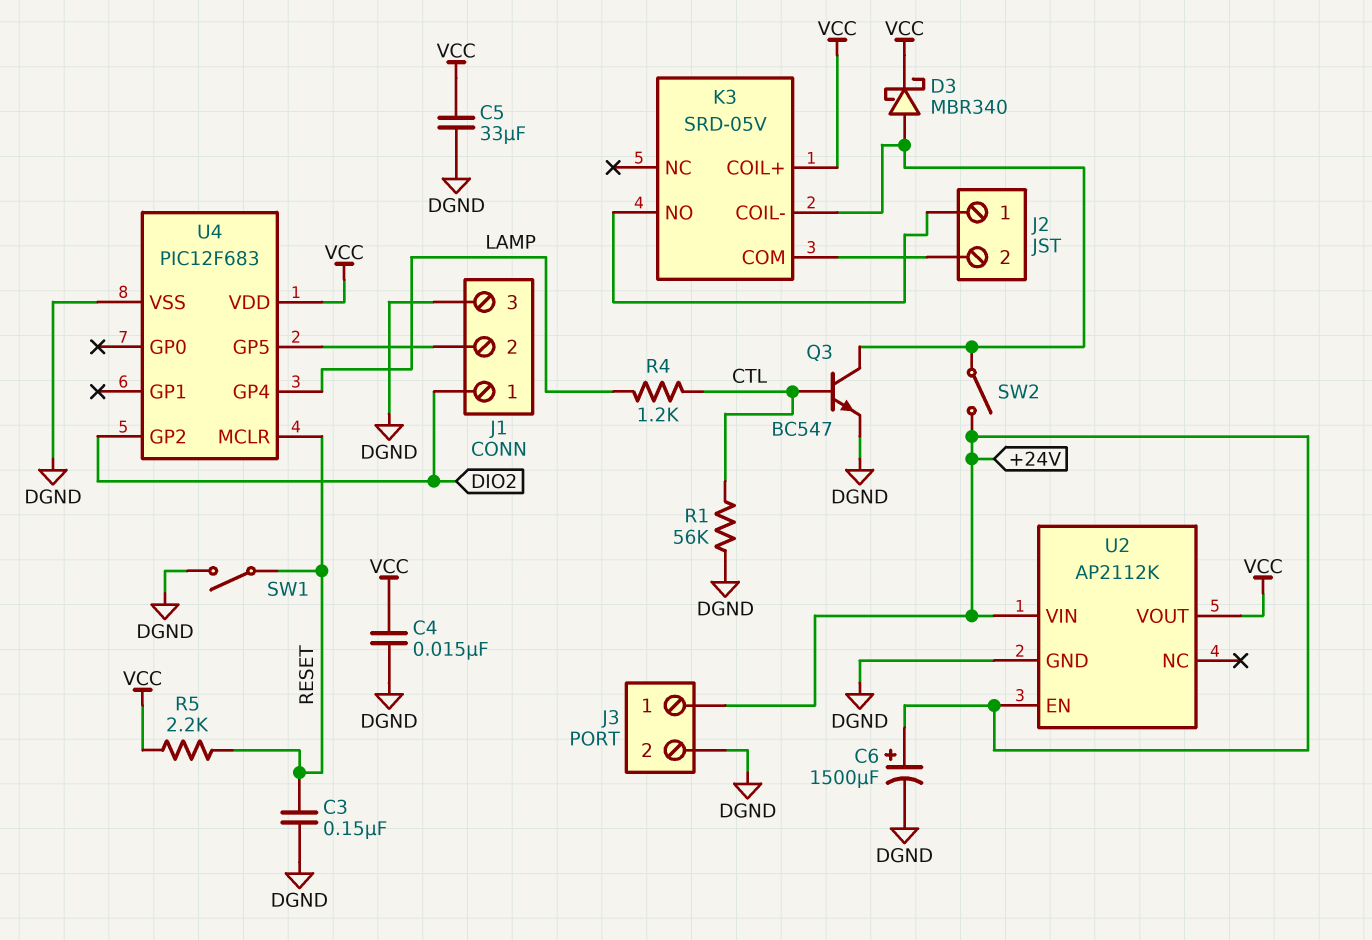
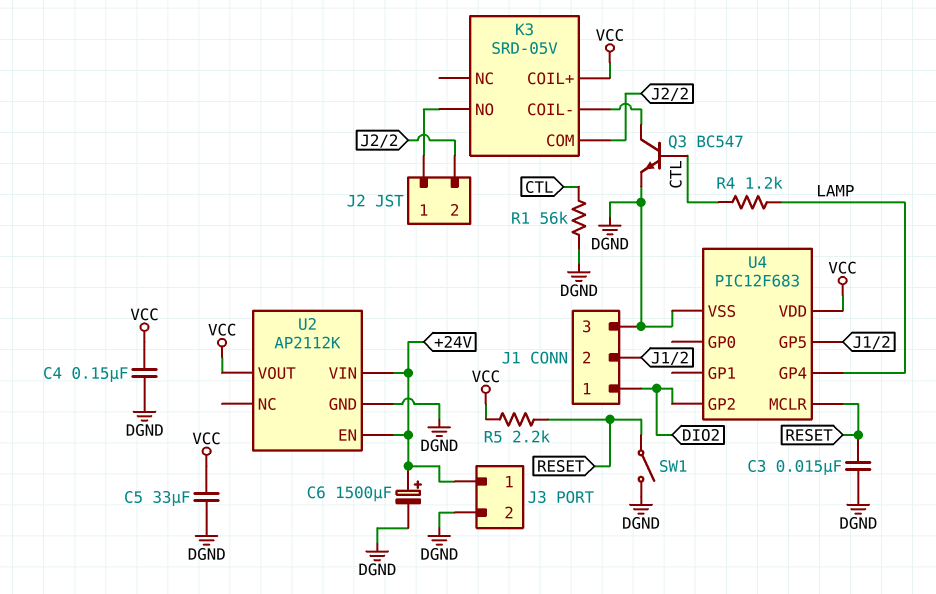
C3: 150nF (DGND, RESET) -> 15nF (DGND, RESET)
C4: 15nF (DGND, VCC) -> 150nF (DGND, VCC)
D3: schottky MBR340 (A K3/COIL-, K VCC) -> none
SW2: switch (+24V, K3/COIL-) -> none

